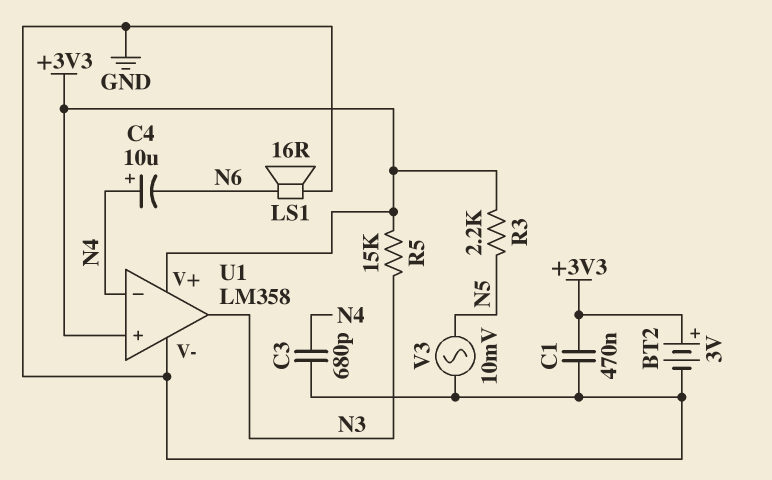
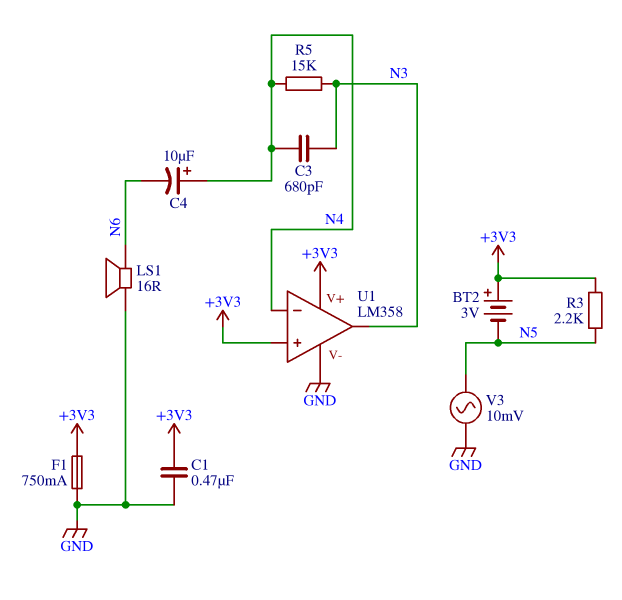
BT2: 3V (plus +3V3, minus GND) -> 3V (plus +3V3, minus N5)
C3: 680pF (GND, N4) -> 680pF (N3, N4)
F1: none -> 750mA (+3V3, GND)
R5: 15k (+3V3, N3) -> 15k (N3, N4)

